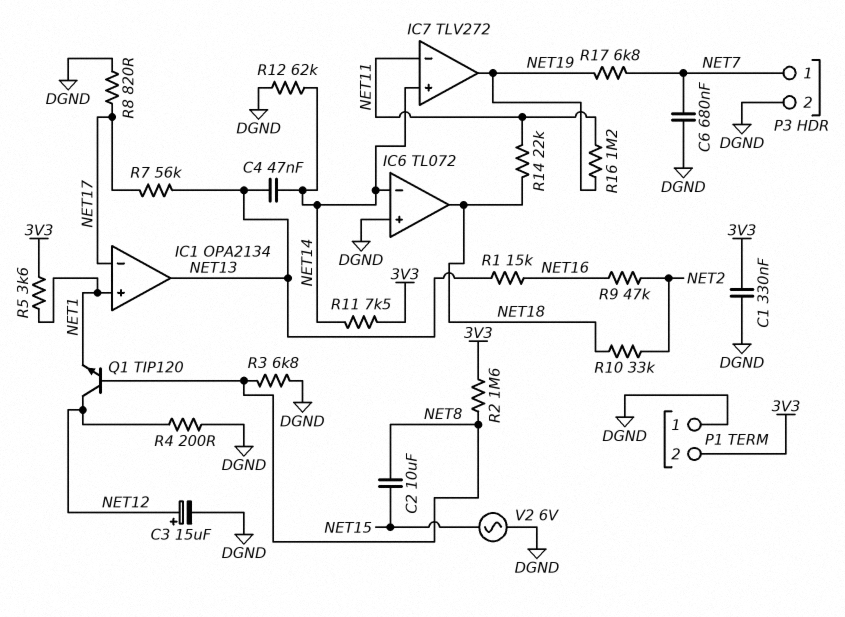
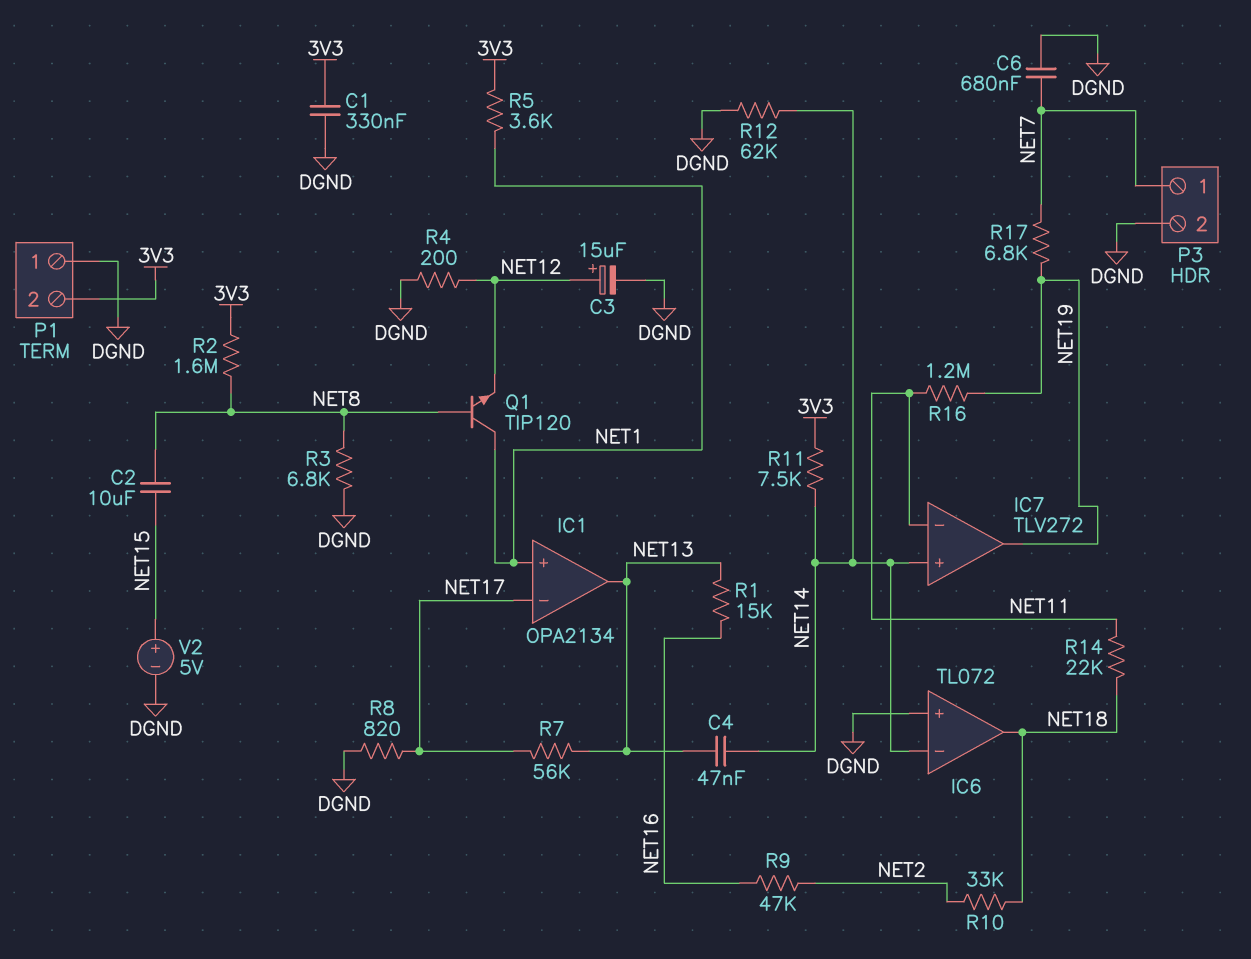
Q1: NPN TIP120 (B NET8, C NET12, E NET1) -> NPN TIP120 (B NET8, C NET1, E NET12)
V2: AC 6V (DGND, NET15) -> 5V (plus NET15, minus DGND)

